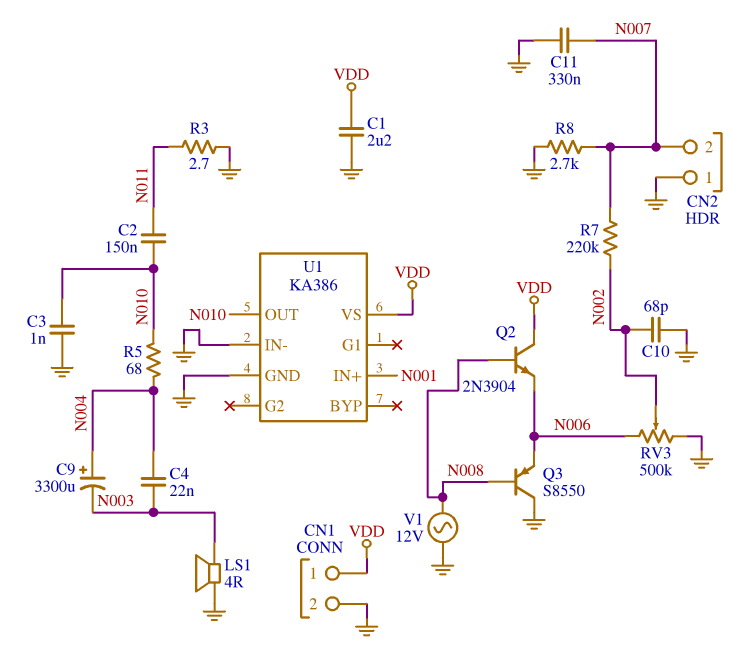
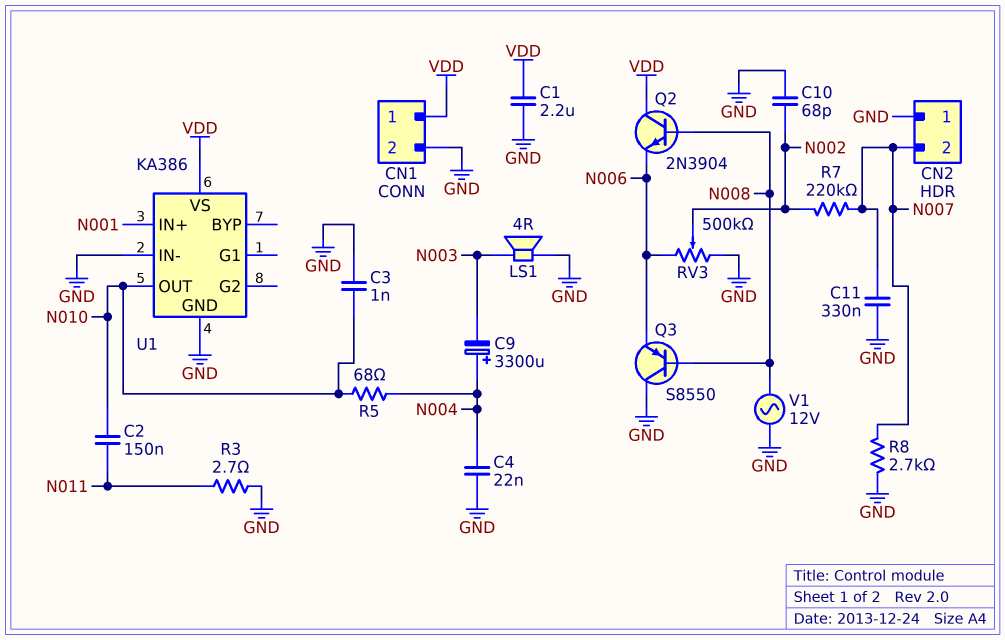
C4: 22nF (N003, N004) -> 22nF (GND, N004)

